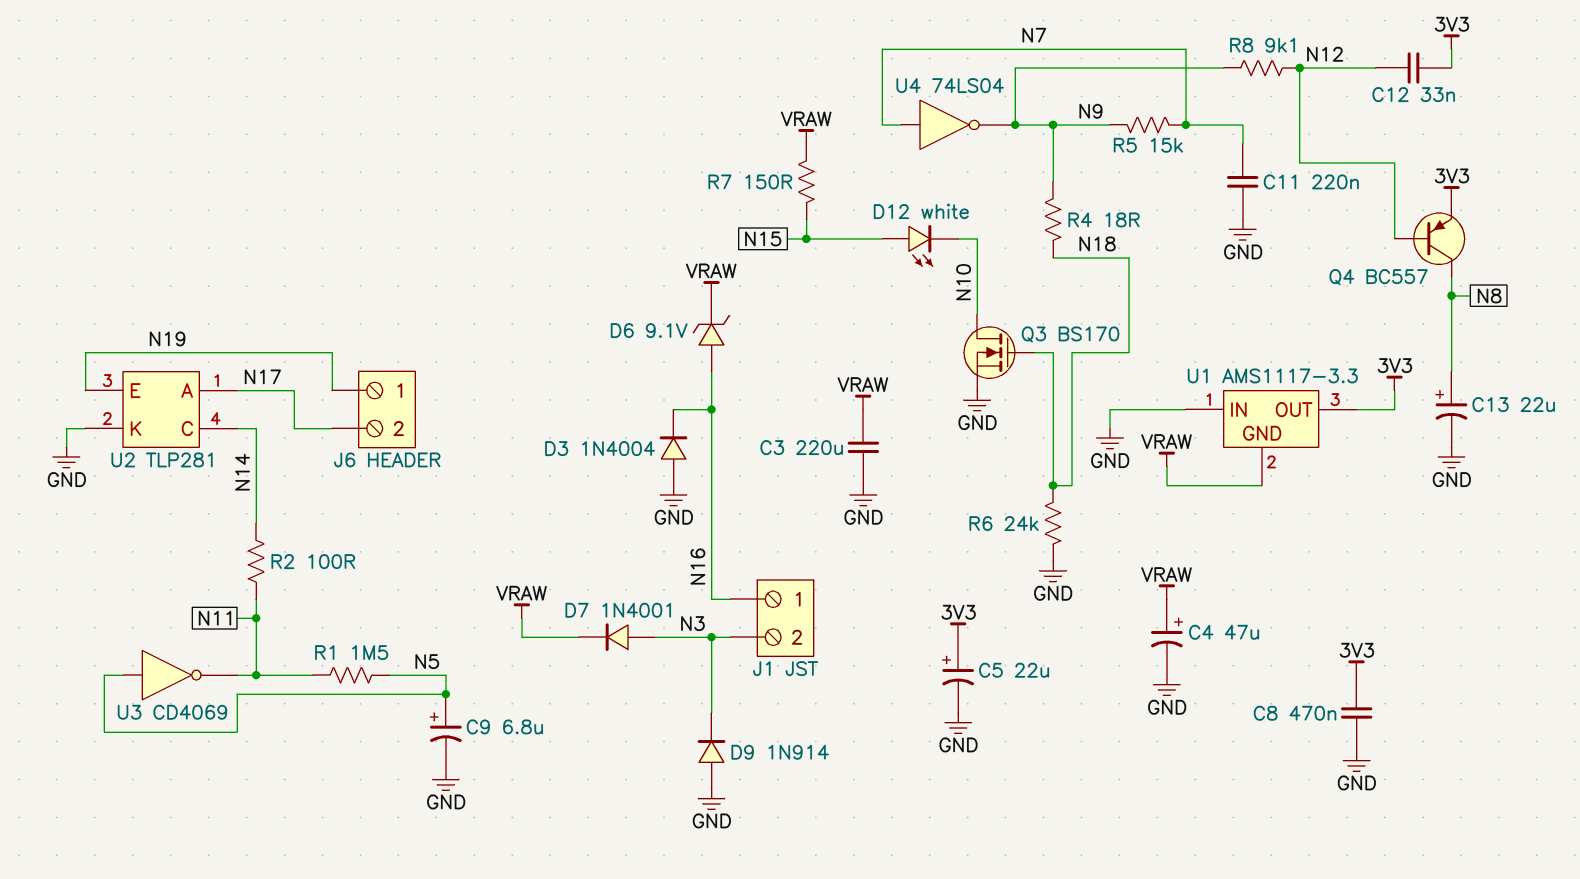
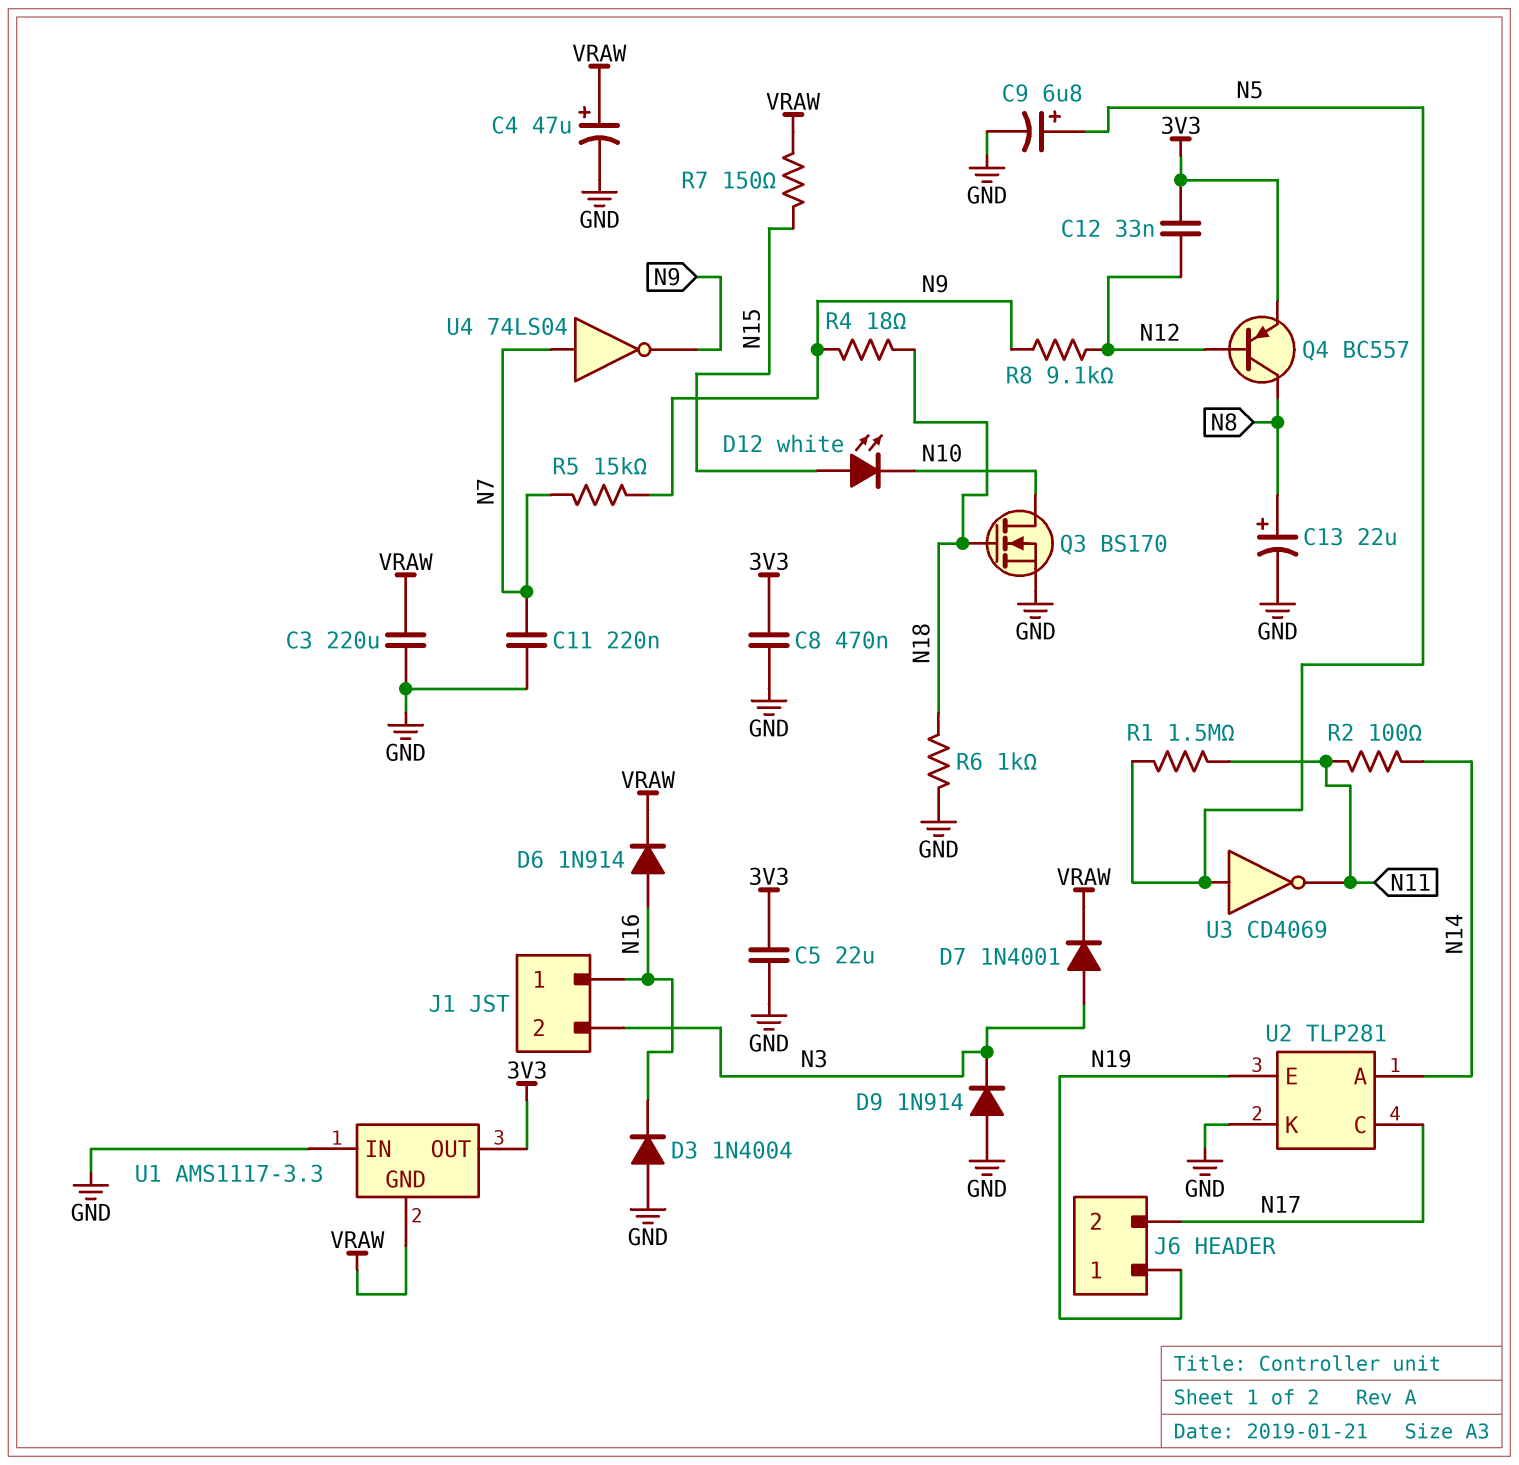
C5: 22uF (plus 3V3, minus GND) -> 22uF (3V3, GND)
D6: zener 9.1V (A N16, K VRAW) -> diode 1N914 (A N16, K VRAW)
R6: 24k (GND, N18) -> 1k (GND, N18)
U2 pin A: N17 -> N14
U2 pin C: N14 -> N17

